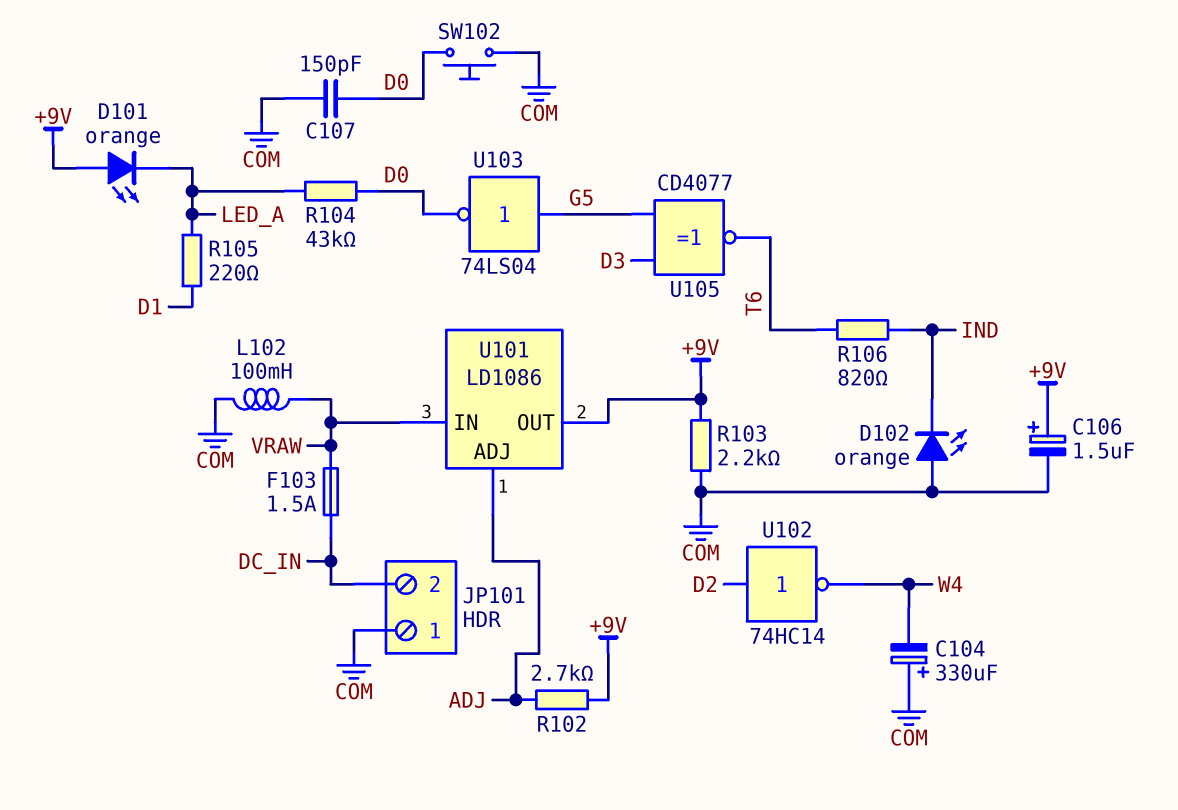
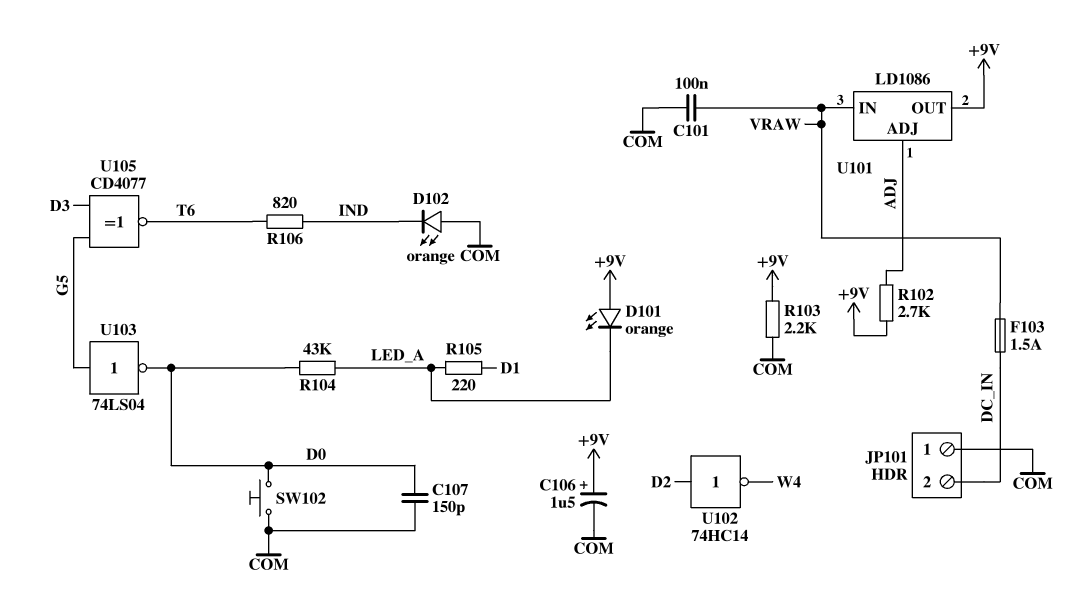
C101: none -> 100nF (COM, VRAW)
C104: 330uF (plus COM, minus W4) -> none
L102: 100mH (COM, VRAW) -> none

